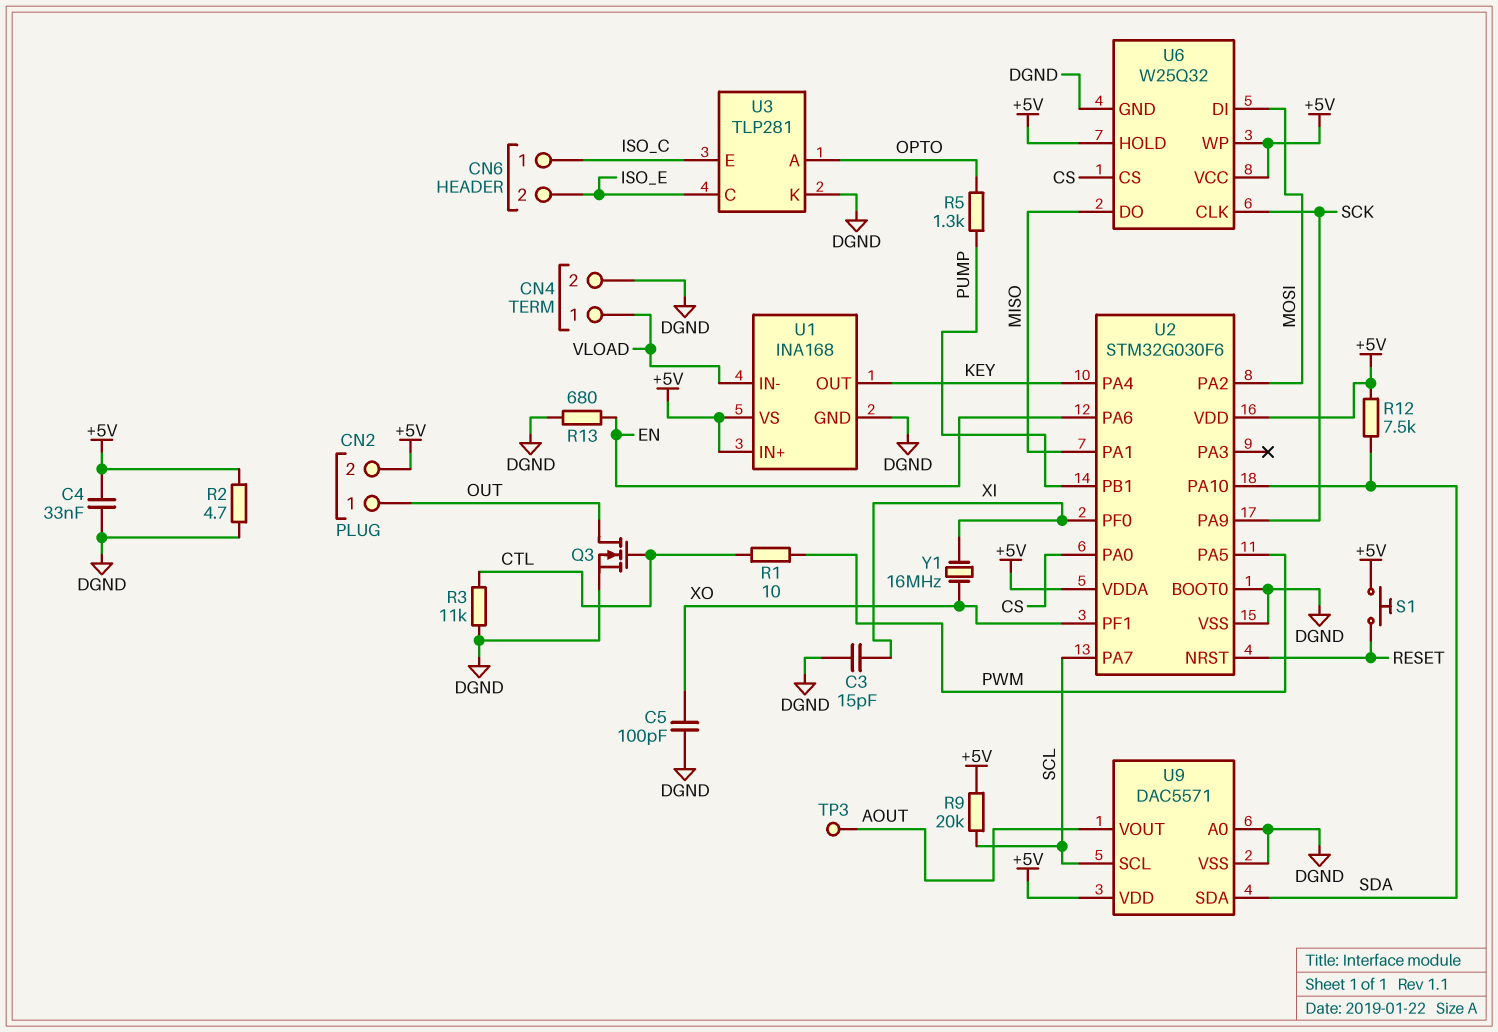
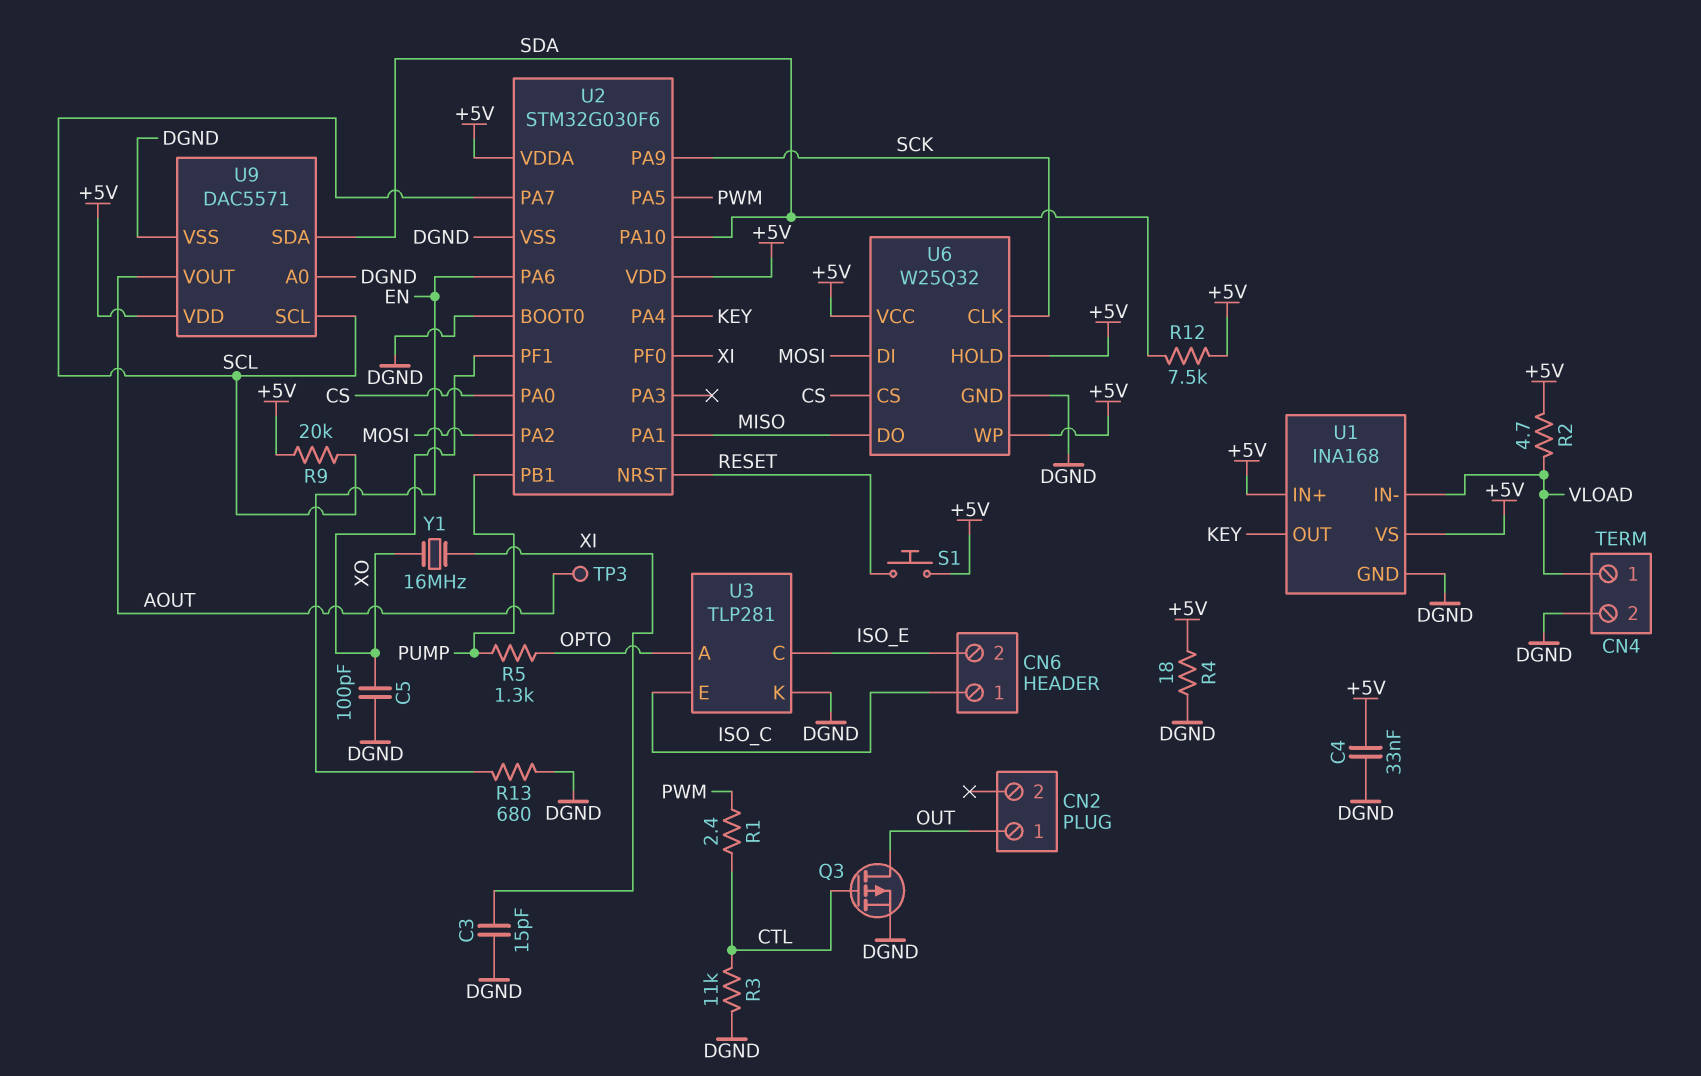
CN2 pin 2: +5V -> none
Q3: NMOS (G CTL, D OUT, S DGND) -> PMOS (G CTL, D OUT, S DGND)
R1: 10 (CTL, PWM) -> 2.4 (CTL, PWM)
R2: 4.7 (+5V, DGND) -> 4.7 (+5V, VLOAD)
R4: none -> 18 (+5V, DGND)

